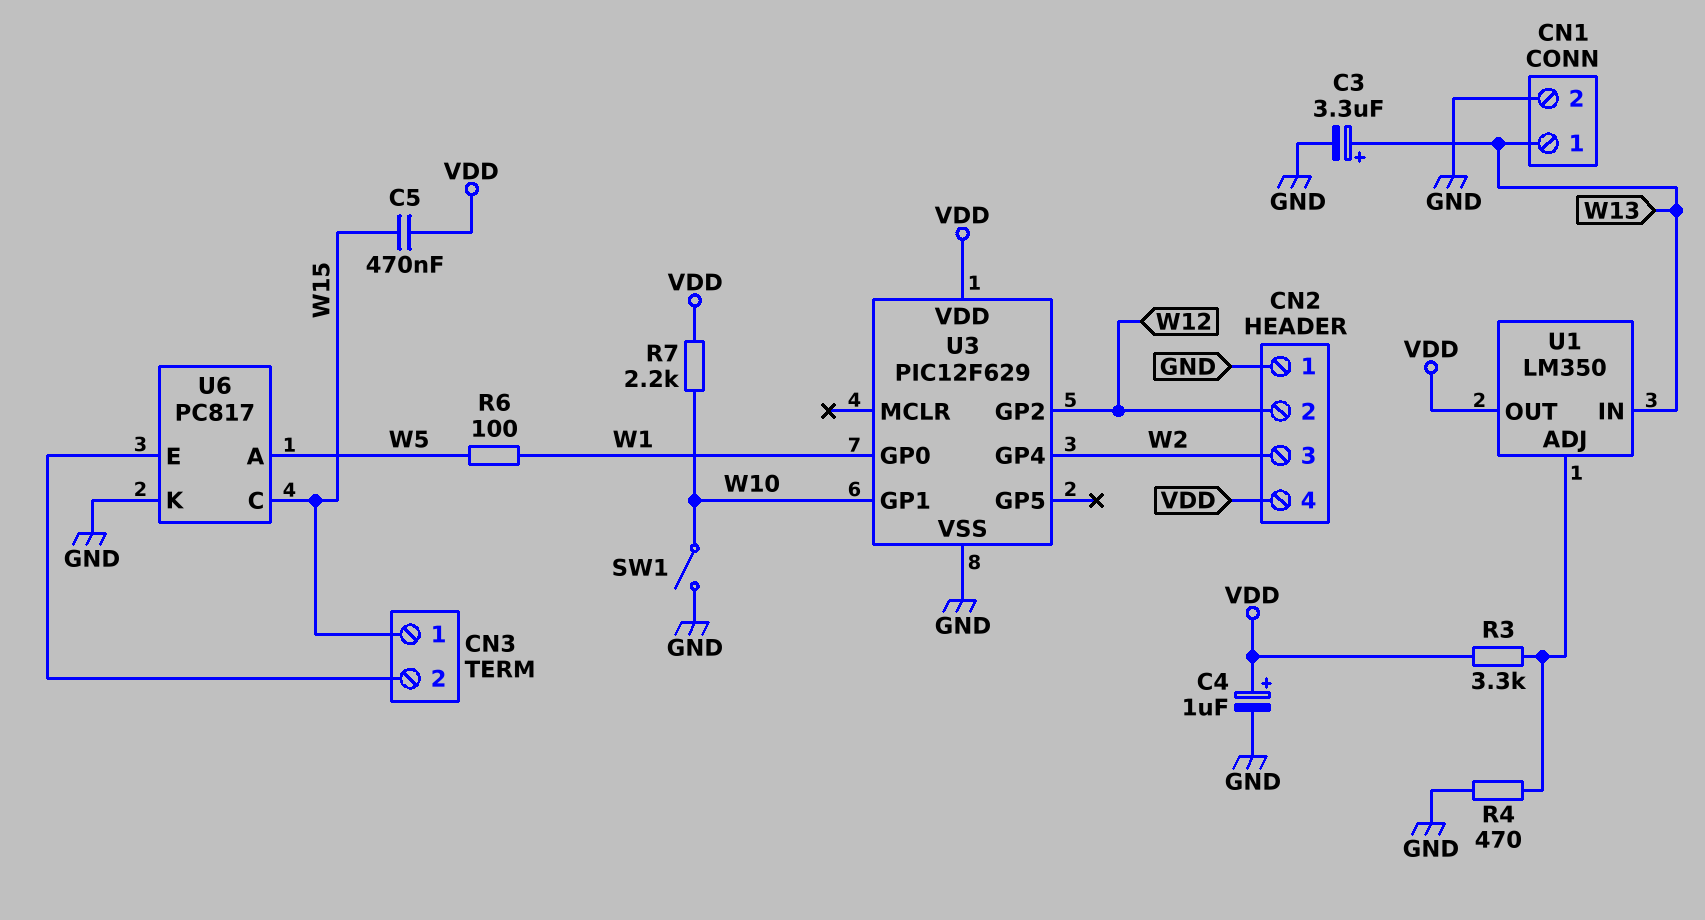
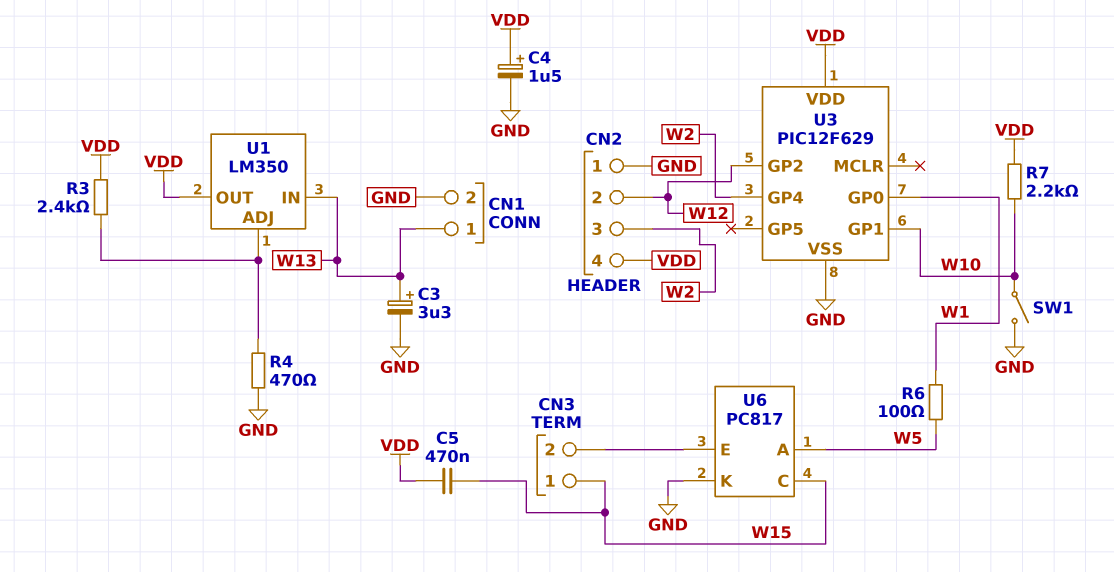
C4: 1uF (plus VDD, minus GND) -> 1.5uF (plus VDD, minus GND)
R3: 3.3k (U1/ADJ, VDD) -> 2.4k (U1/ADJ, VDD)

